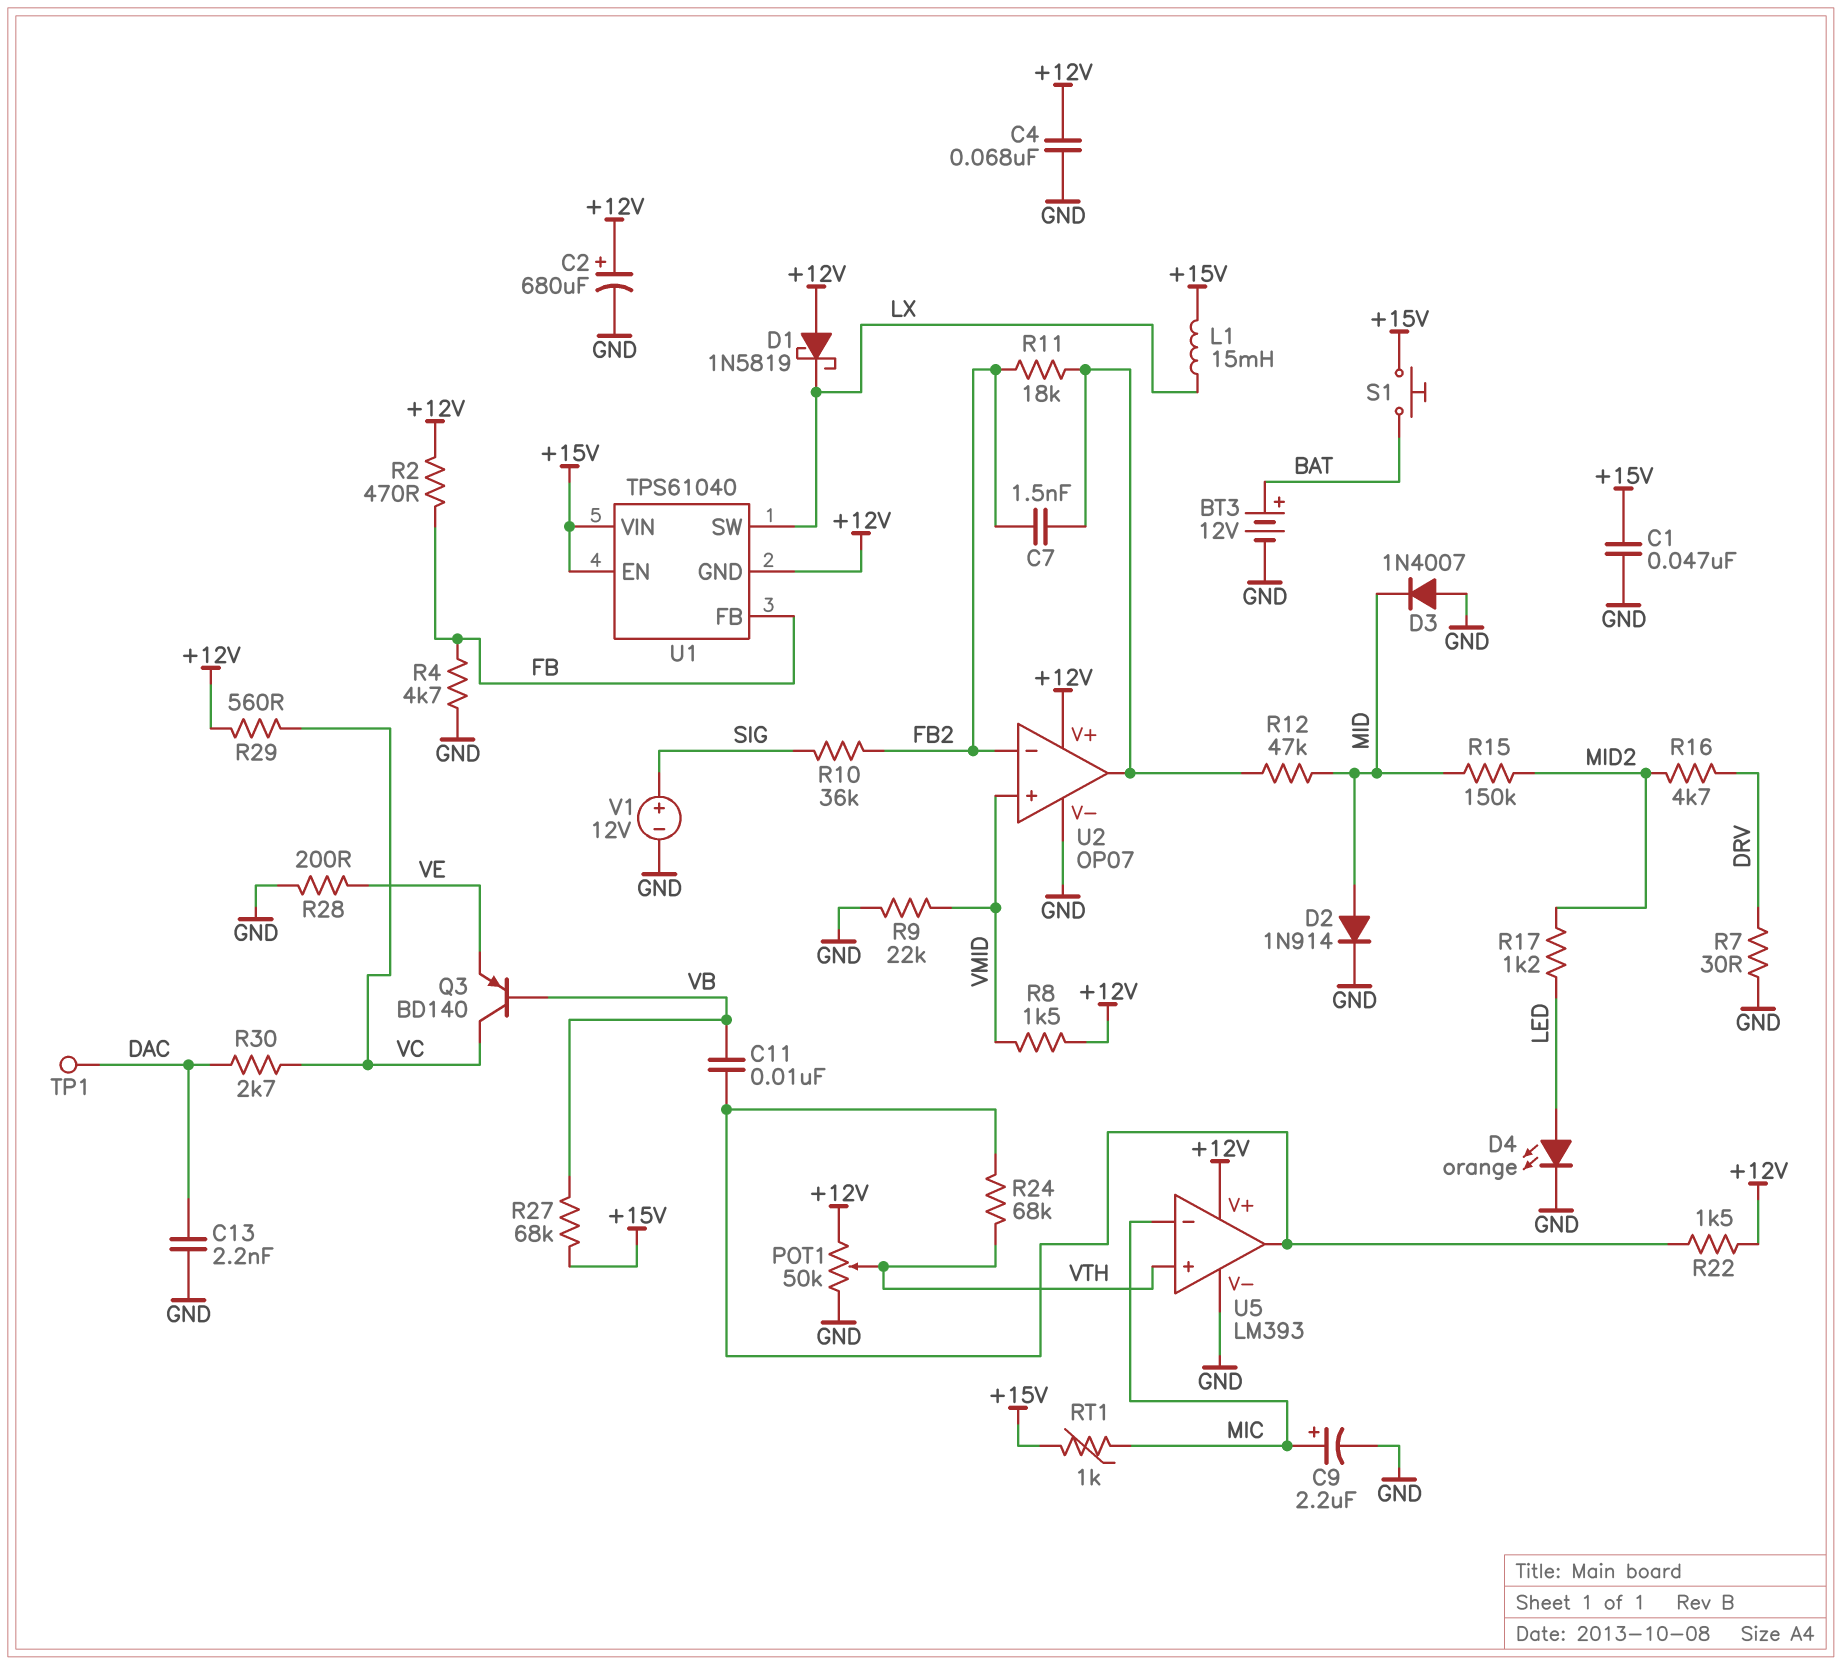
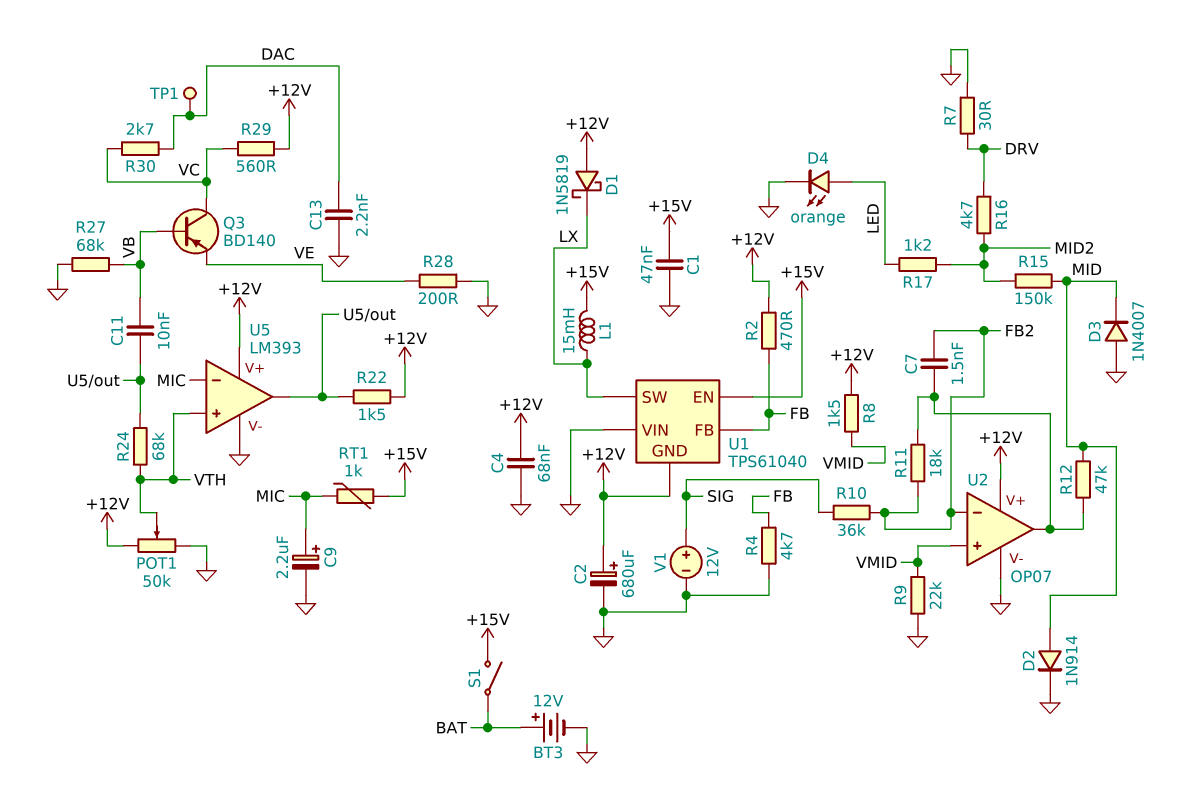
R27: 68k (+15V, VB) -> 68k (GND, VB)
S1: button (+15V, BAT) -> switch (+15V, BAT)
U1 pin VIN: +15V -> GND

